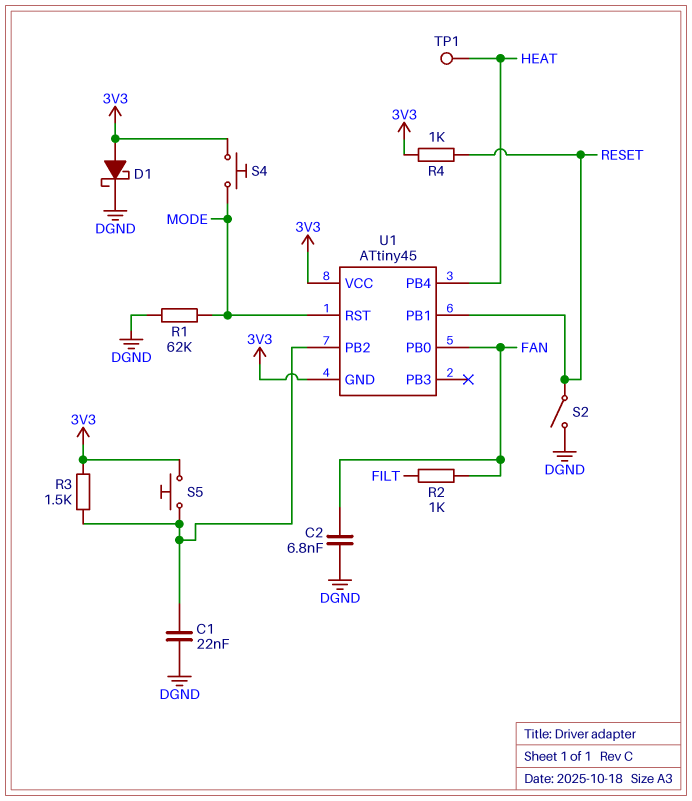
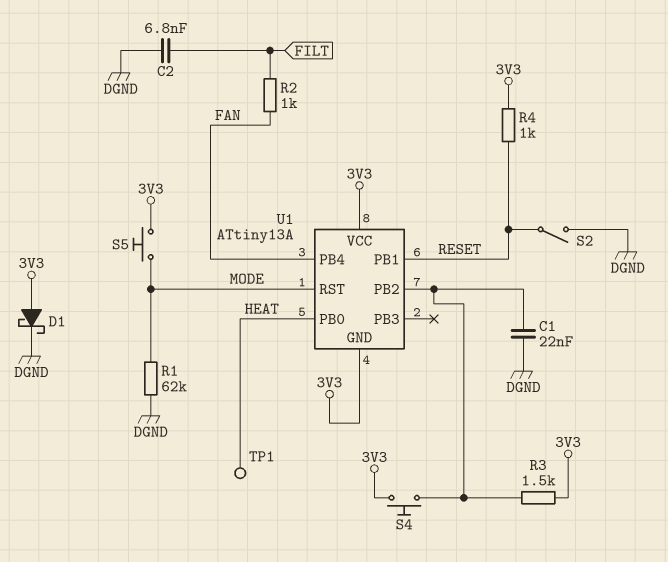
C2: 6.8nF (DGND, FAN) -> 6.8nF (DGND, FILT)
S4: button (3V3, MODE) -> button (3V3, U1/PB2)
S5: button (3V3, U1/PB2) -> button (3V3, MODE)
U1: ATtiny45 -> ATtiny13A
U1 pin PB0: FAN -> HEAT
U1 pin PB4: HEAT -> FAN

